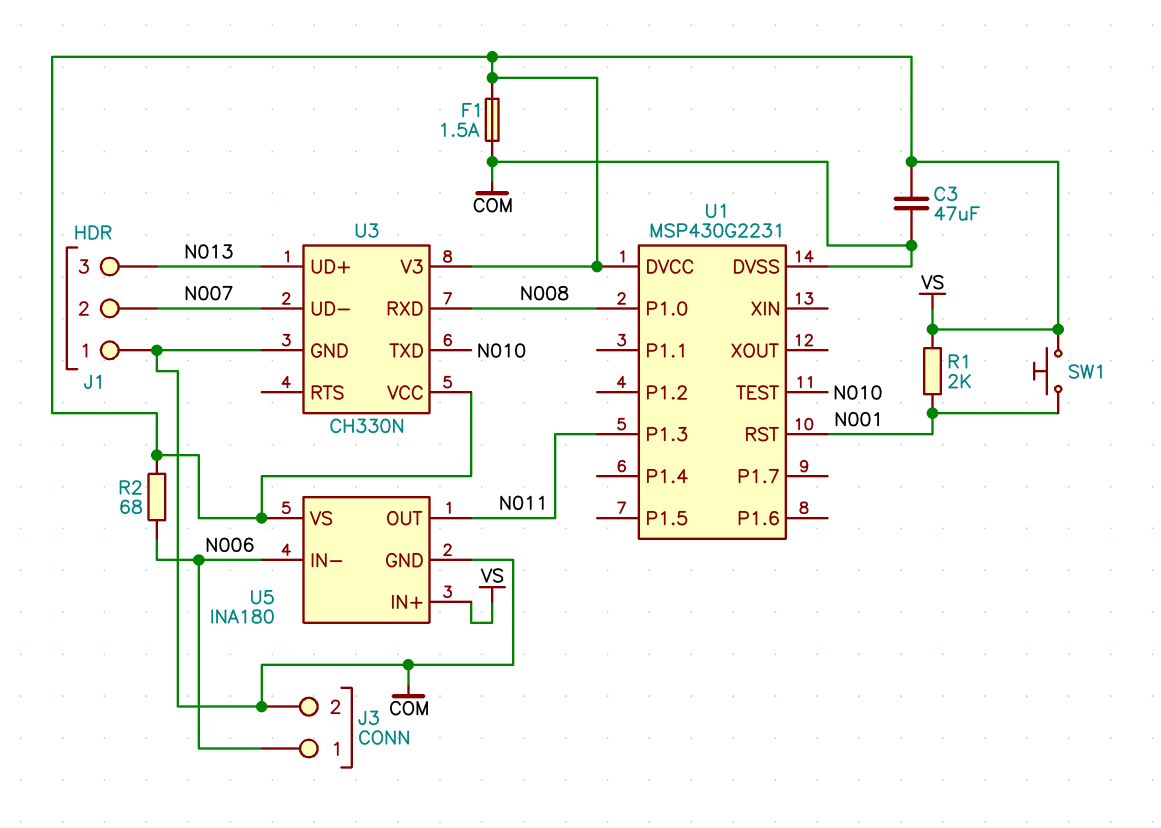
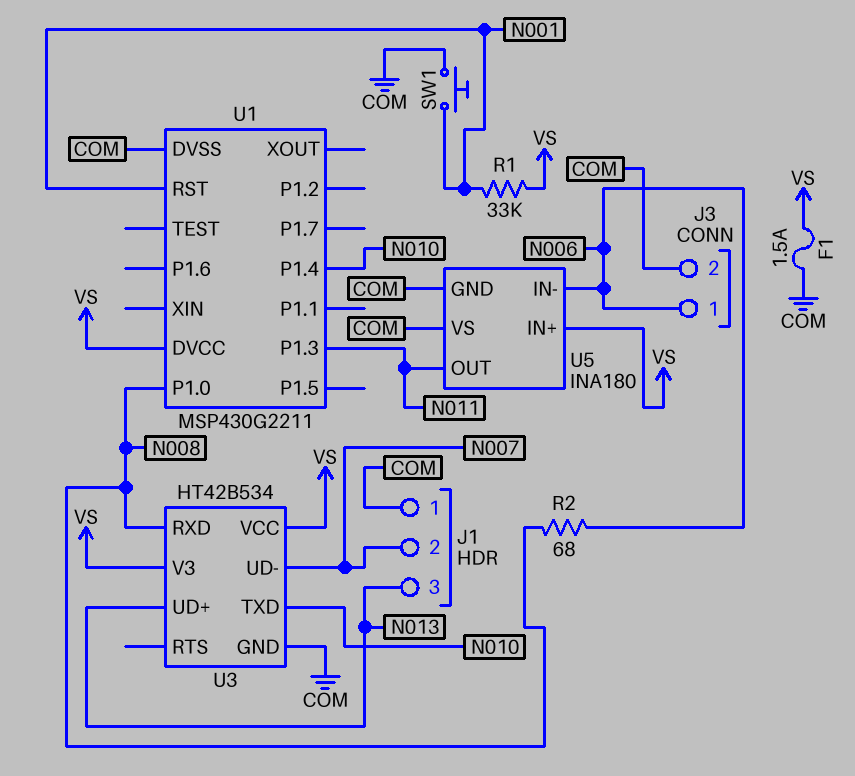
C3: 47uF (COM, VS) -> none
R1: 2k (N001, VS) -> 33k (N001, VS)
R2: 68 (N006, VS) -> 68 (N006, N008)
SW1: button (N001, VS) -> button (COM, N001)
U1: MSP430G2231 -> MSP430G2211
U1 pin P1.4: none -> N010
U1 pin TEST: N010 -> none
U3: CH330N -> HT42B534
U5 pin VS: VS -> COM

